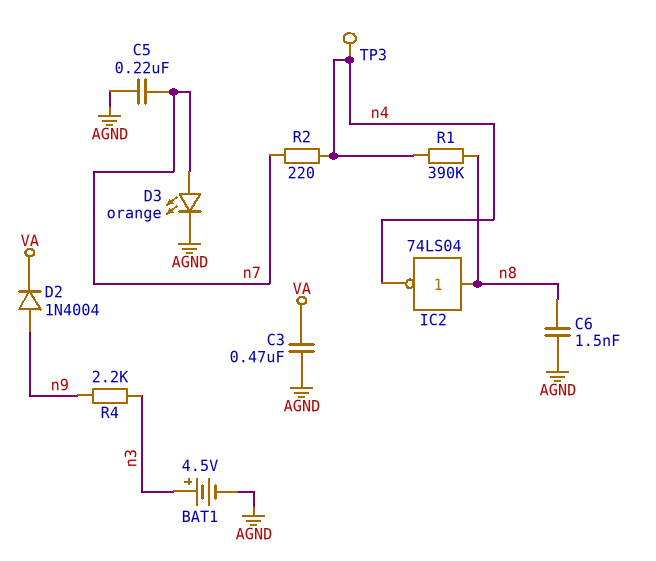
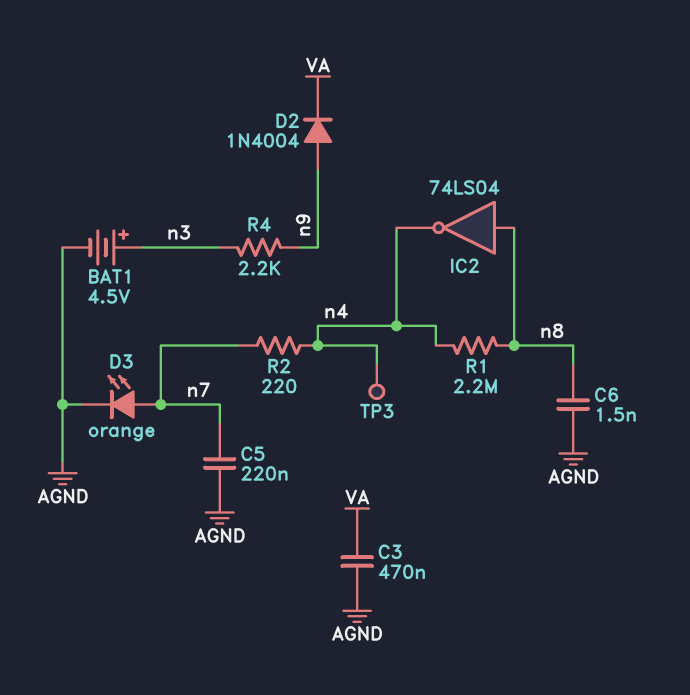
R1: 390k (n4, n8) -> 2.2M (n4, n8)

